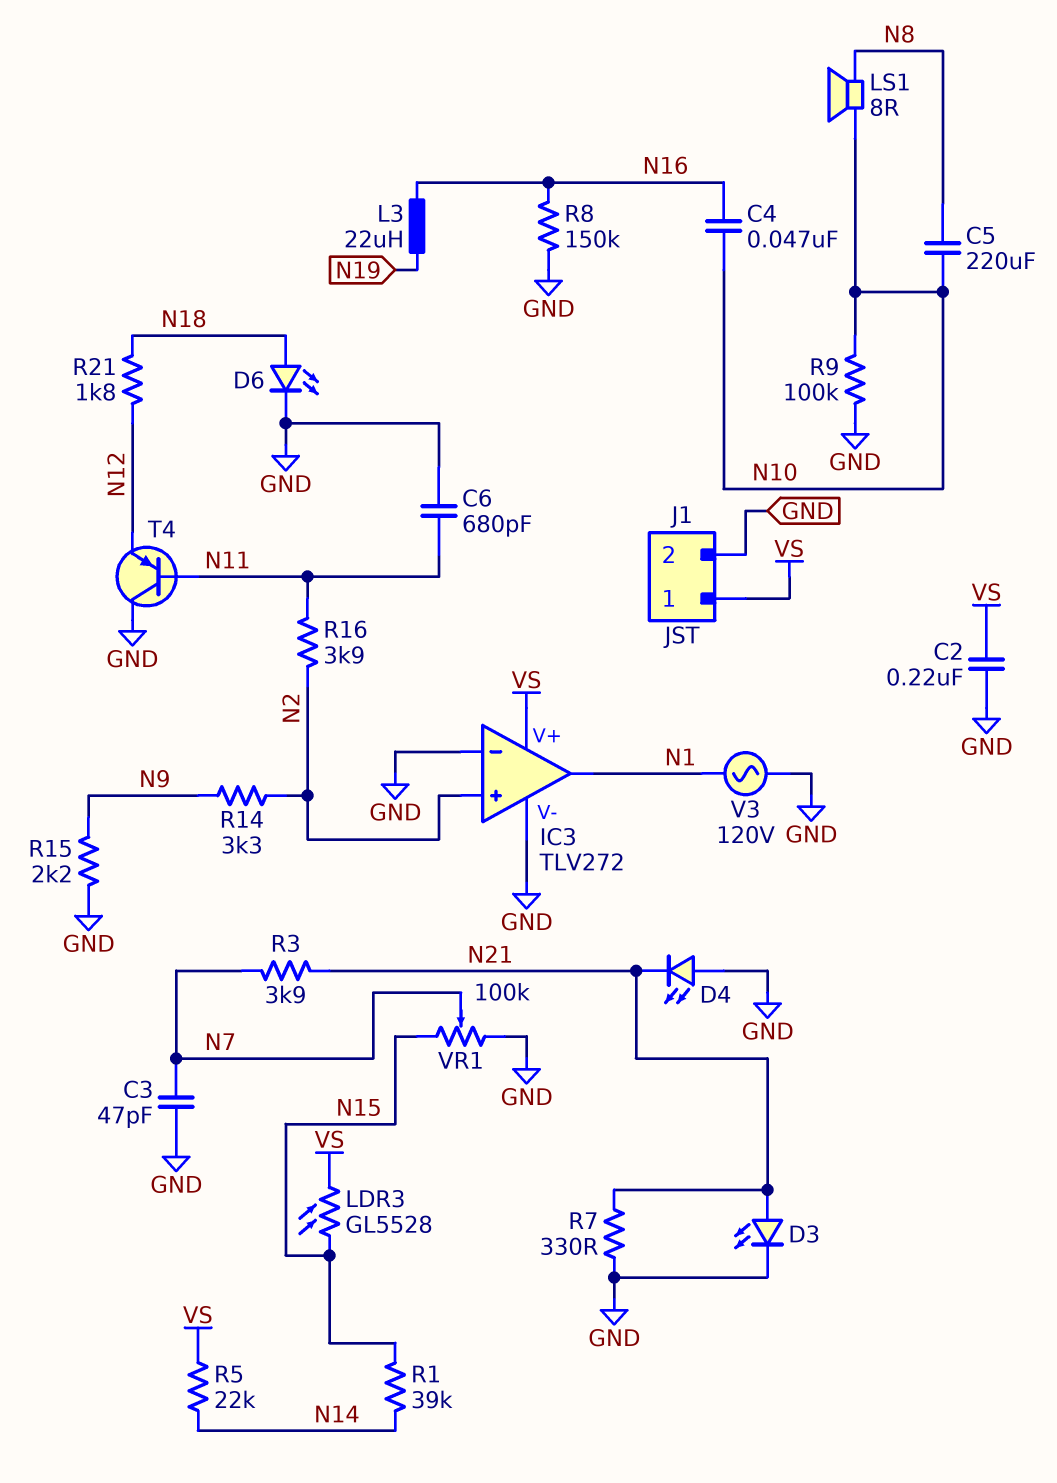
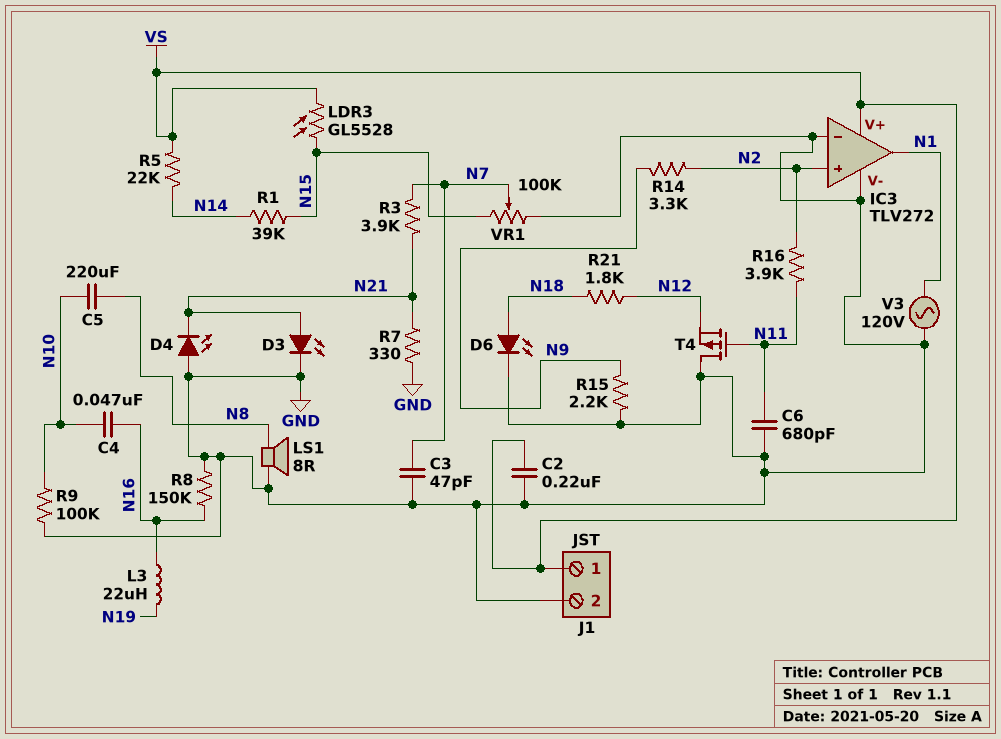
LS1: speaker 8R (N8, N10) -> speaker 8R (GND, N8)
T4: PNP (B N11, C GND, E N12) -> PMOS (G N11, D GND, S N12)

